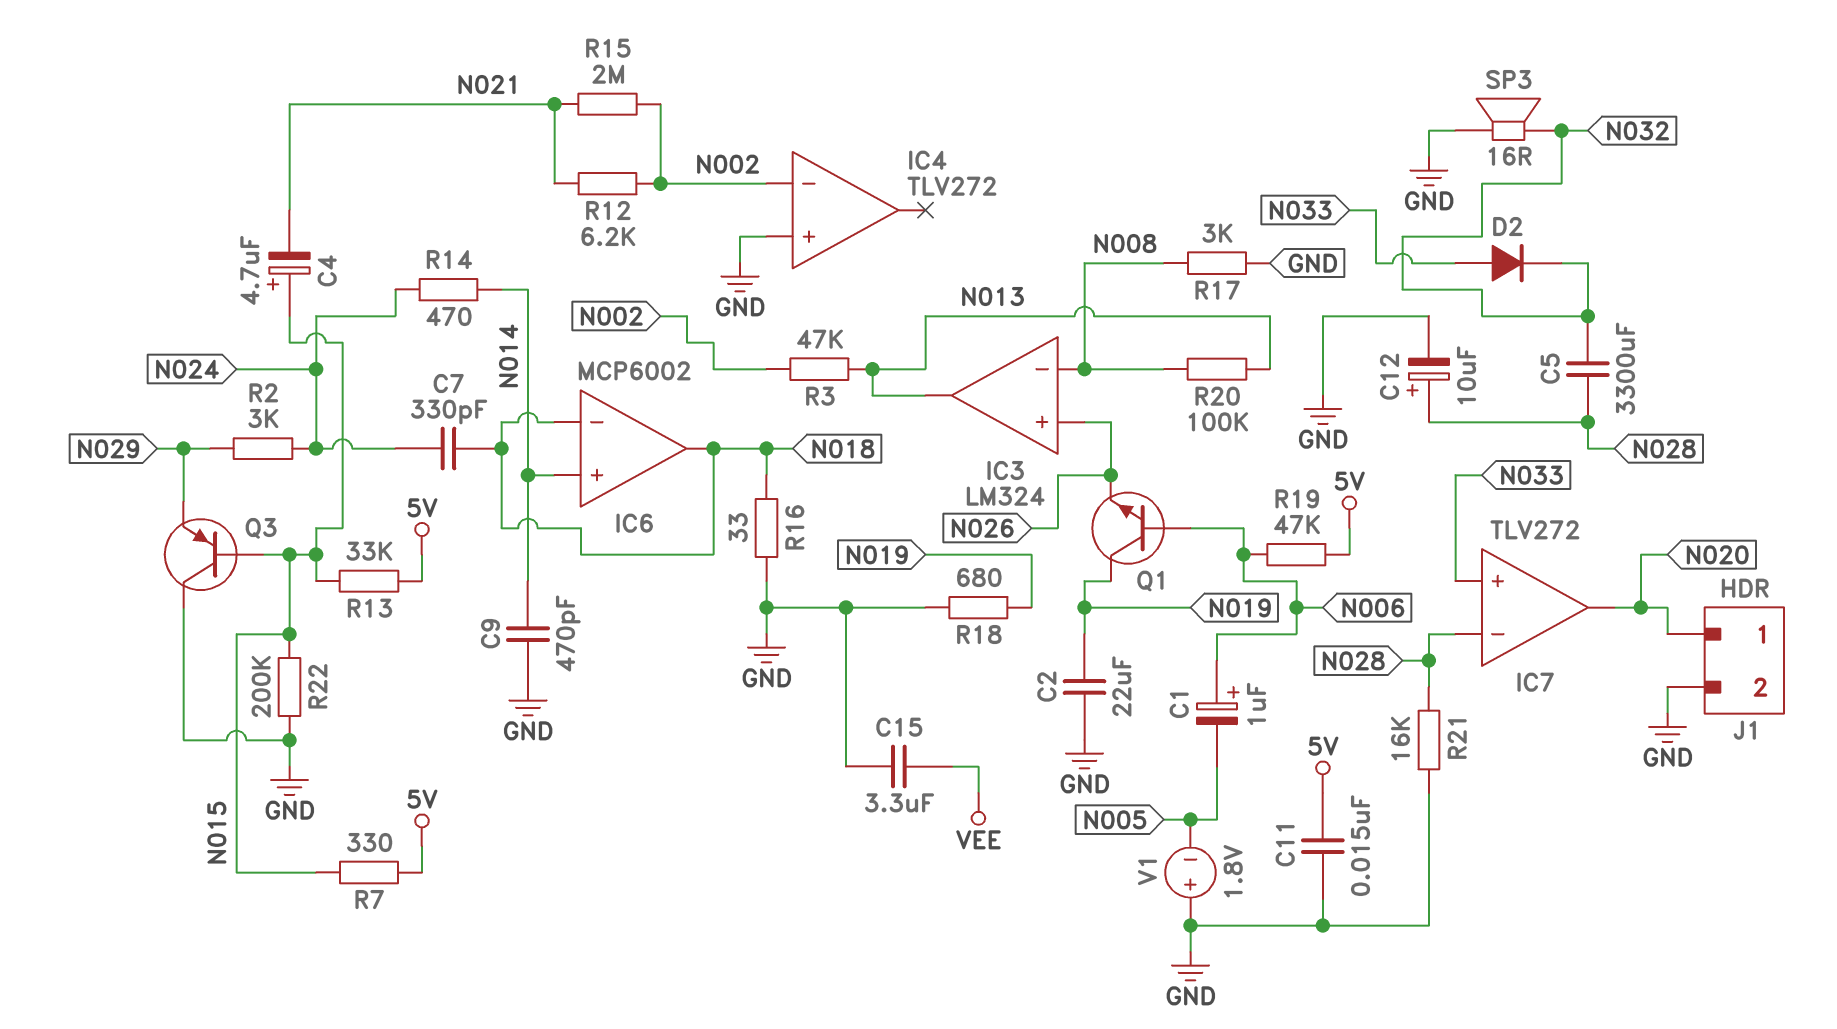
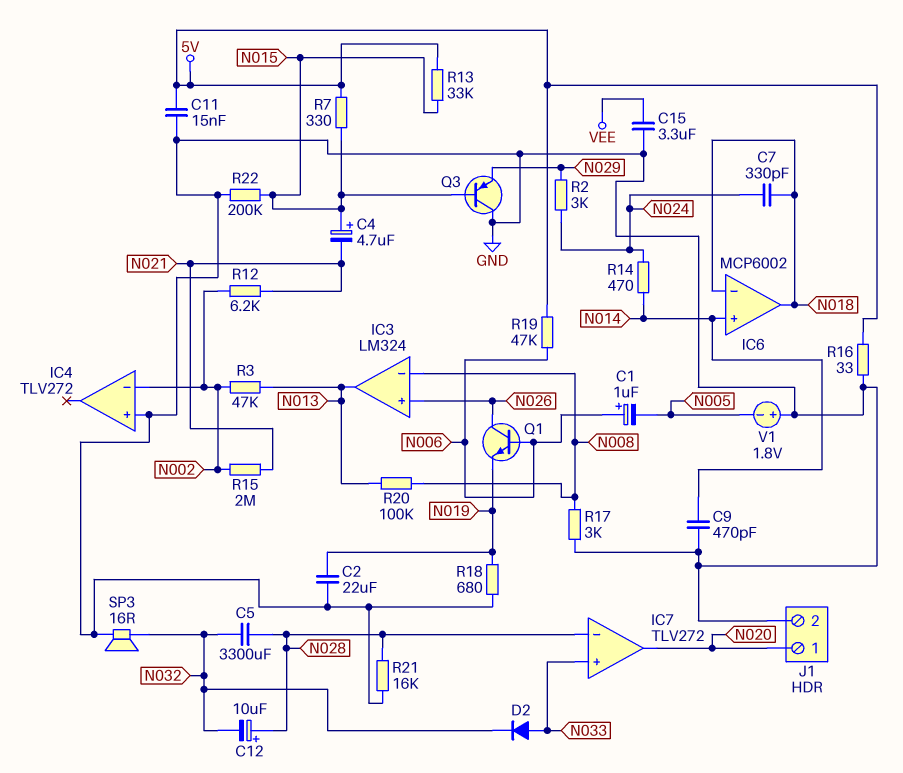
C12: 10uF (plus N028, minus GND) -> 10uF (plus N028, minus N032)
Q1: NPN (B N006, C N019, E N026) -> NPN (B N006, C N026, E N019)
R16: 33 (GND, N018) -> 33 (5V, GND)

